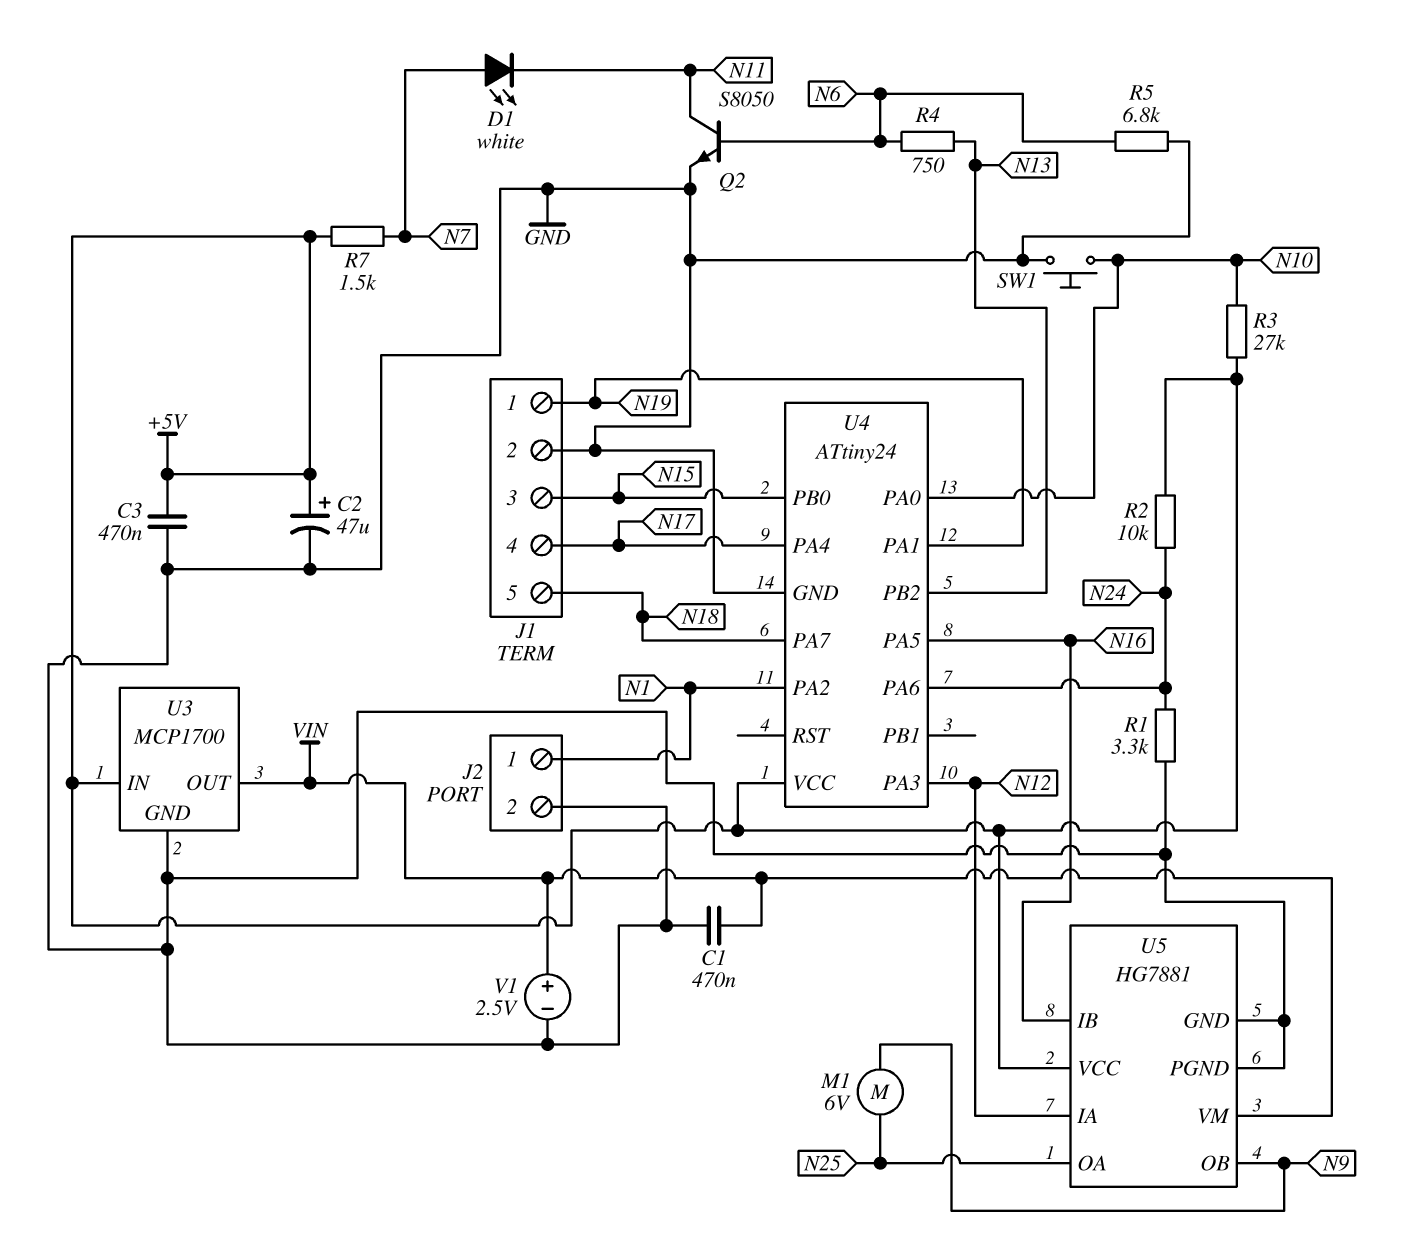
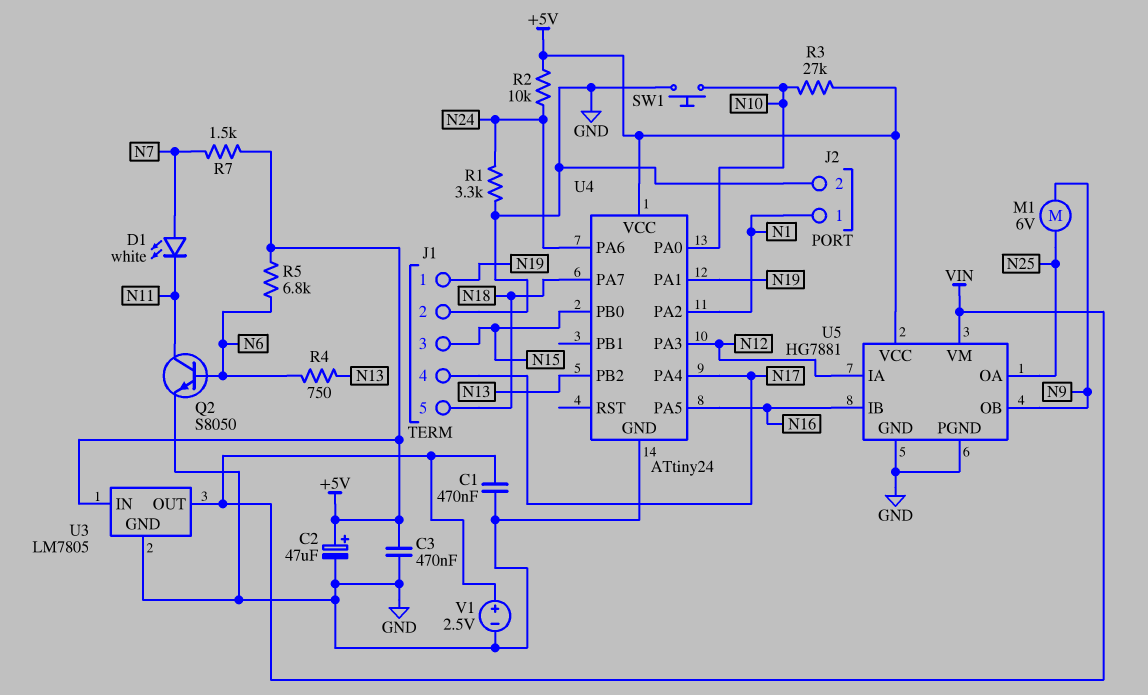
R5: 6.8k (GND, N6) -> 6.8k (+5V, N6)
U3: MCP1700 -> LM7805

